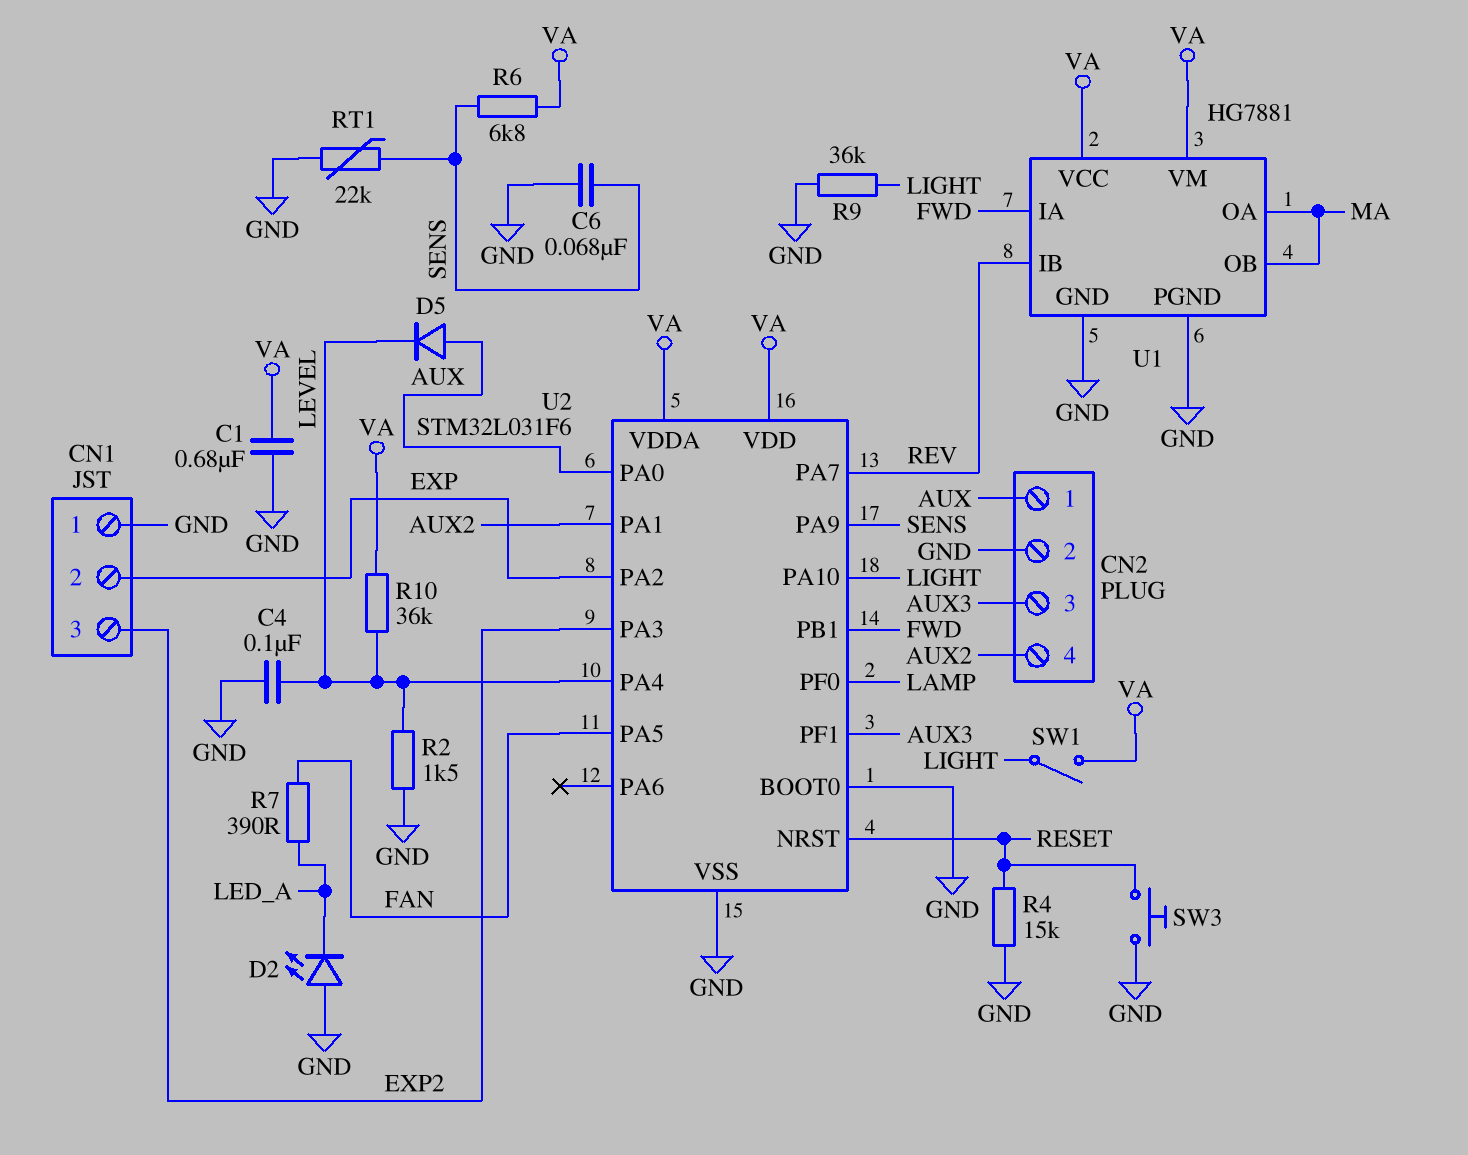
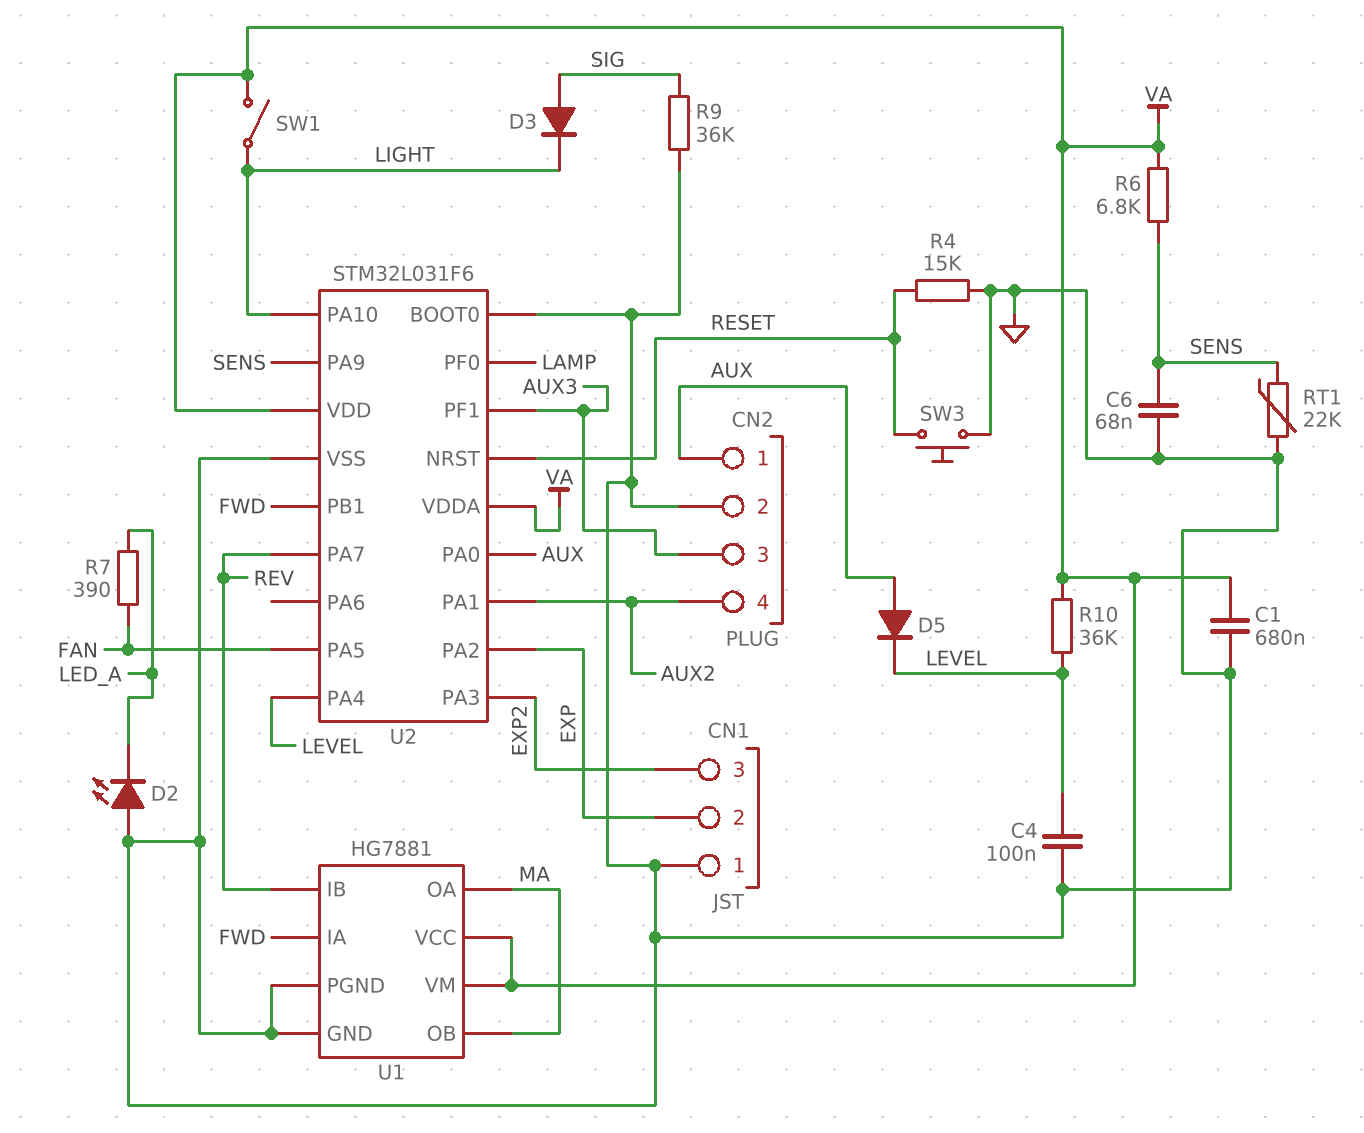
D3: none -> diode (A SIG, K LIGHT)
R2: 1.5k (GND, LEVEL) -> none
R9: 36k (GND, LIGHT) -> 36k (GND, SIG)

